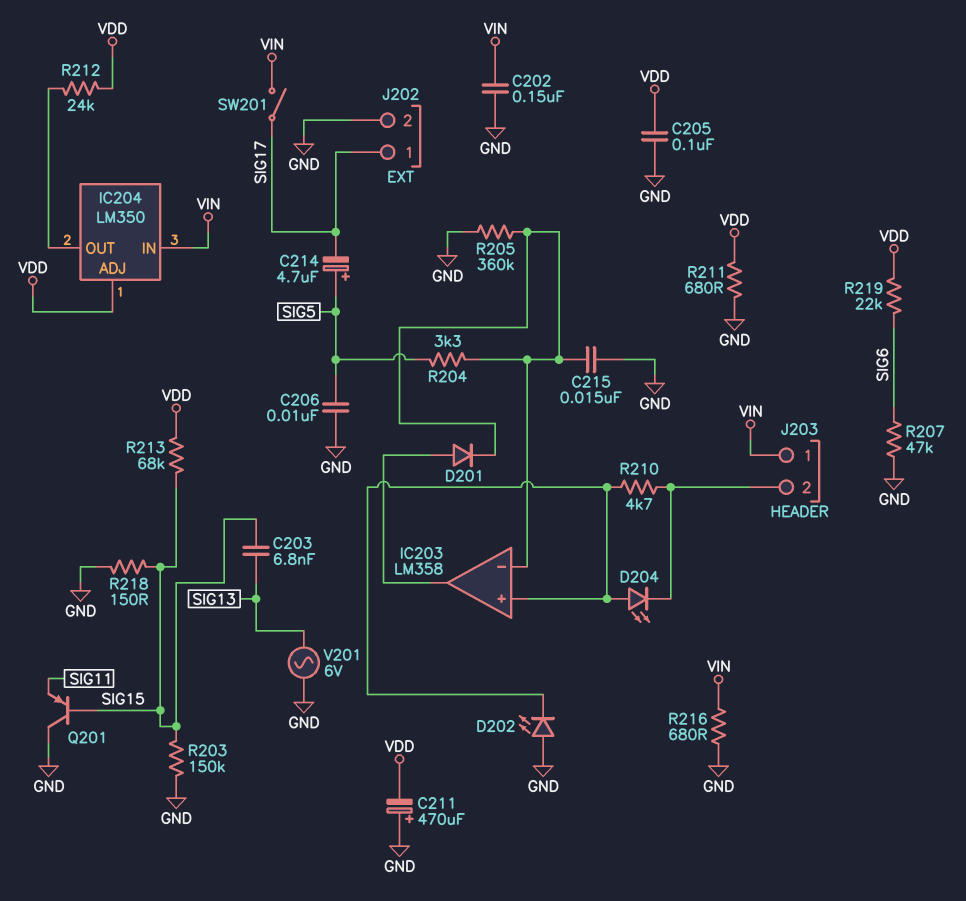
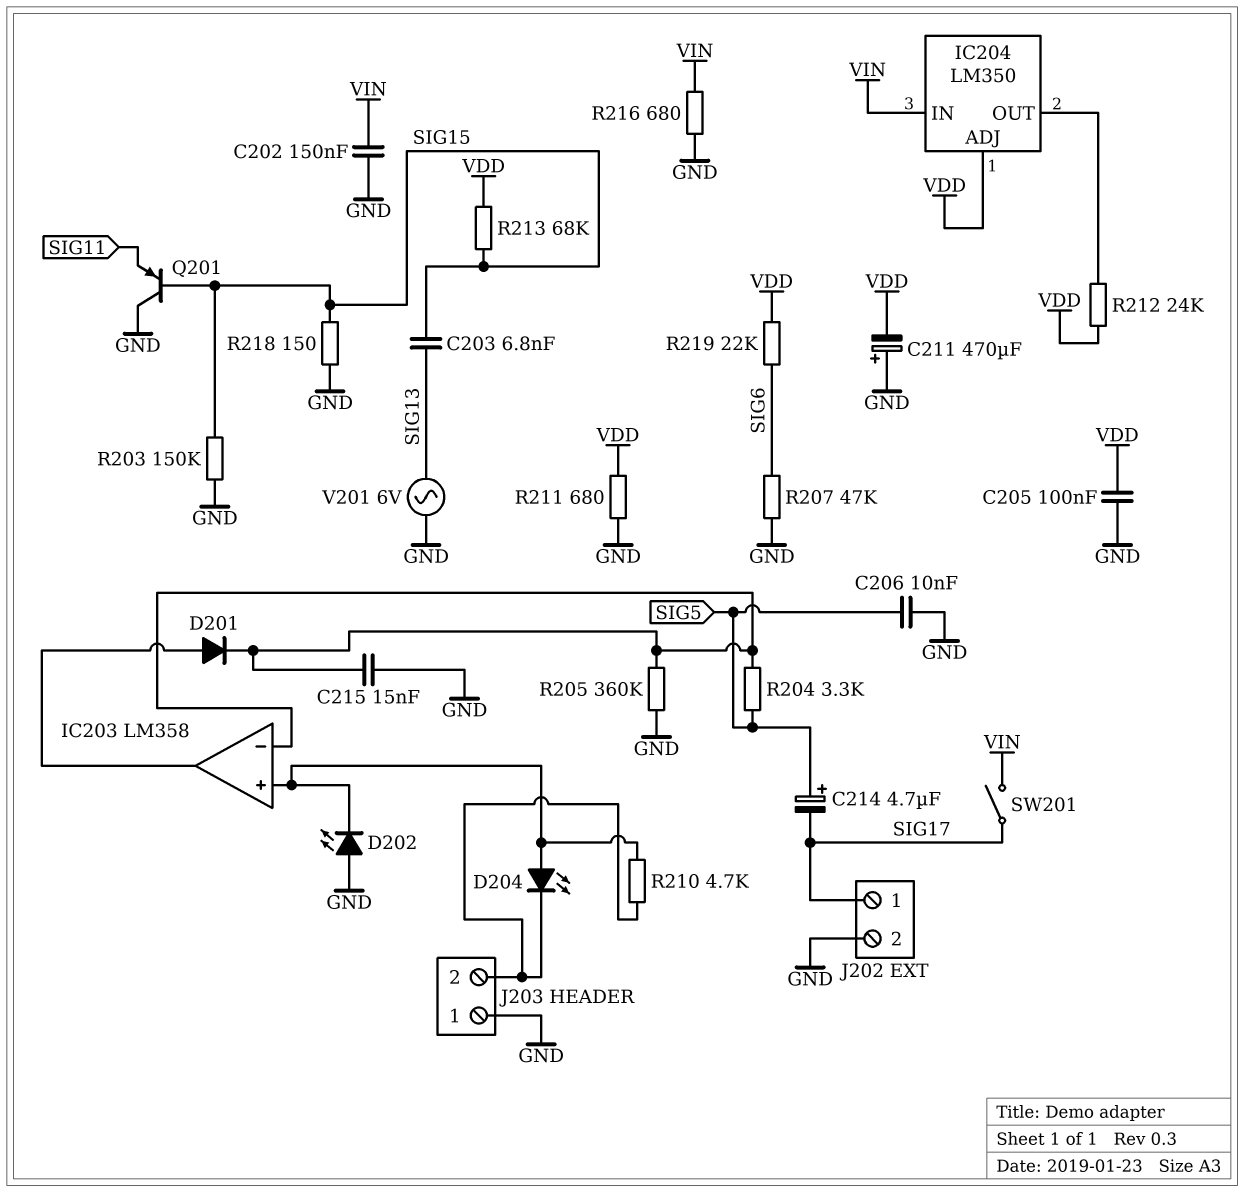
J203 pin 1: VIN -> GND

